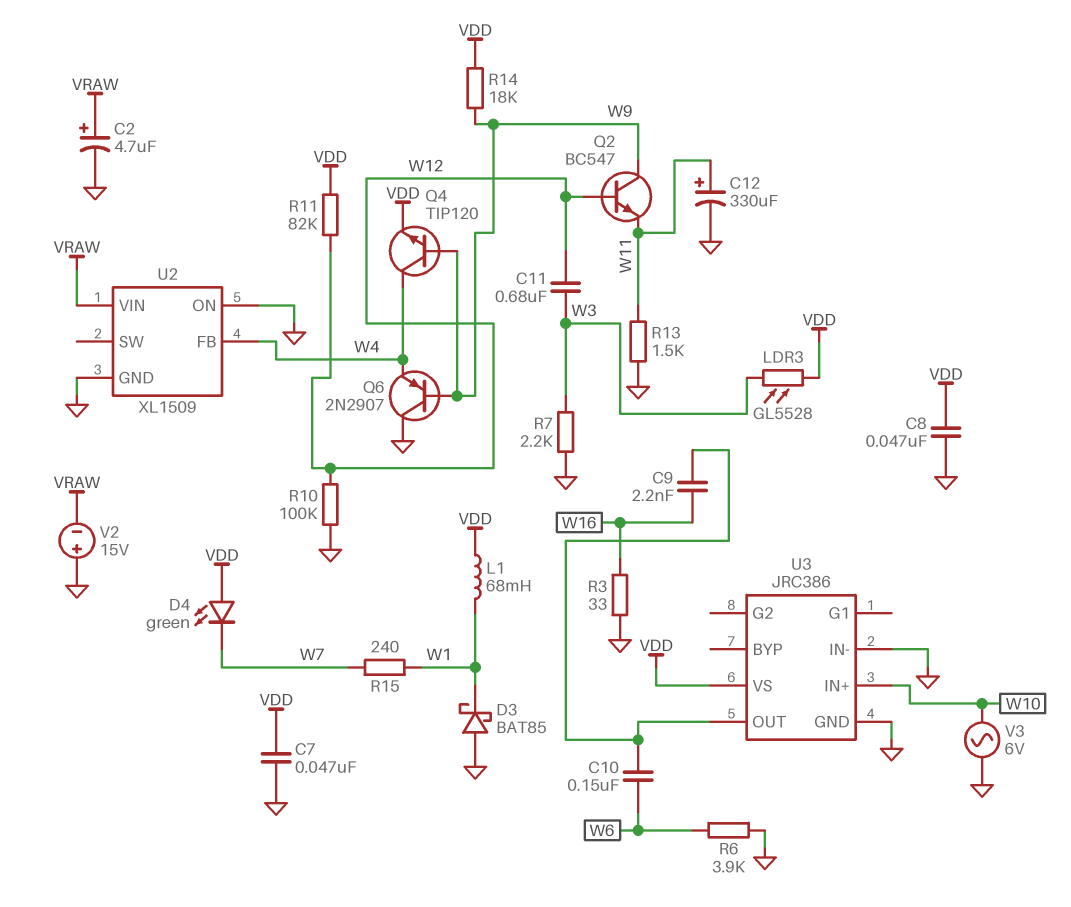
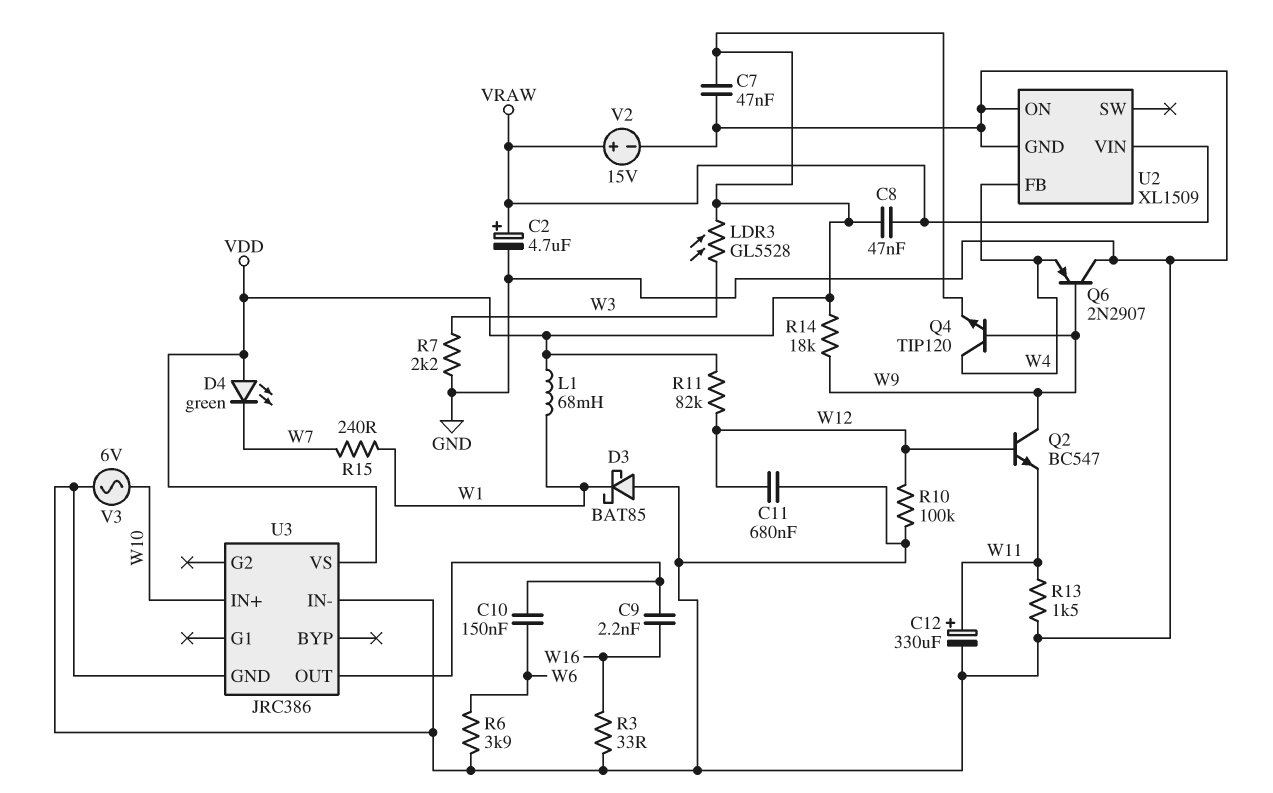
C8: 47nF (GND, VDD) -> 47nF (VDD, VRAW)
C11: 680nF (W3, W12) -> 680nF (GND, W12)
V2: 15V (plus GND, minus VRAW) -> 15V (plus VRAW, minus GND)

